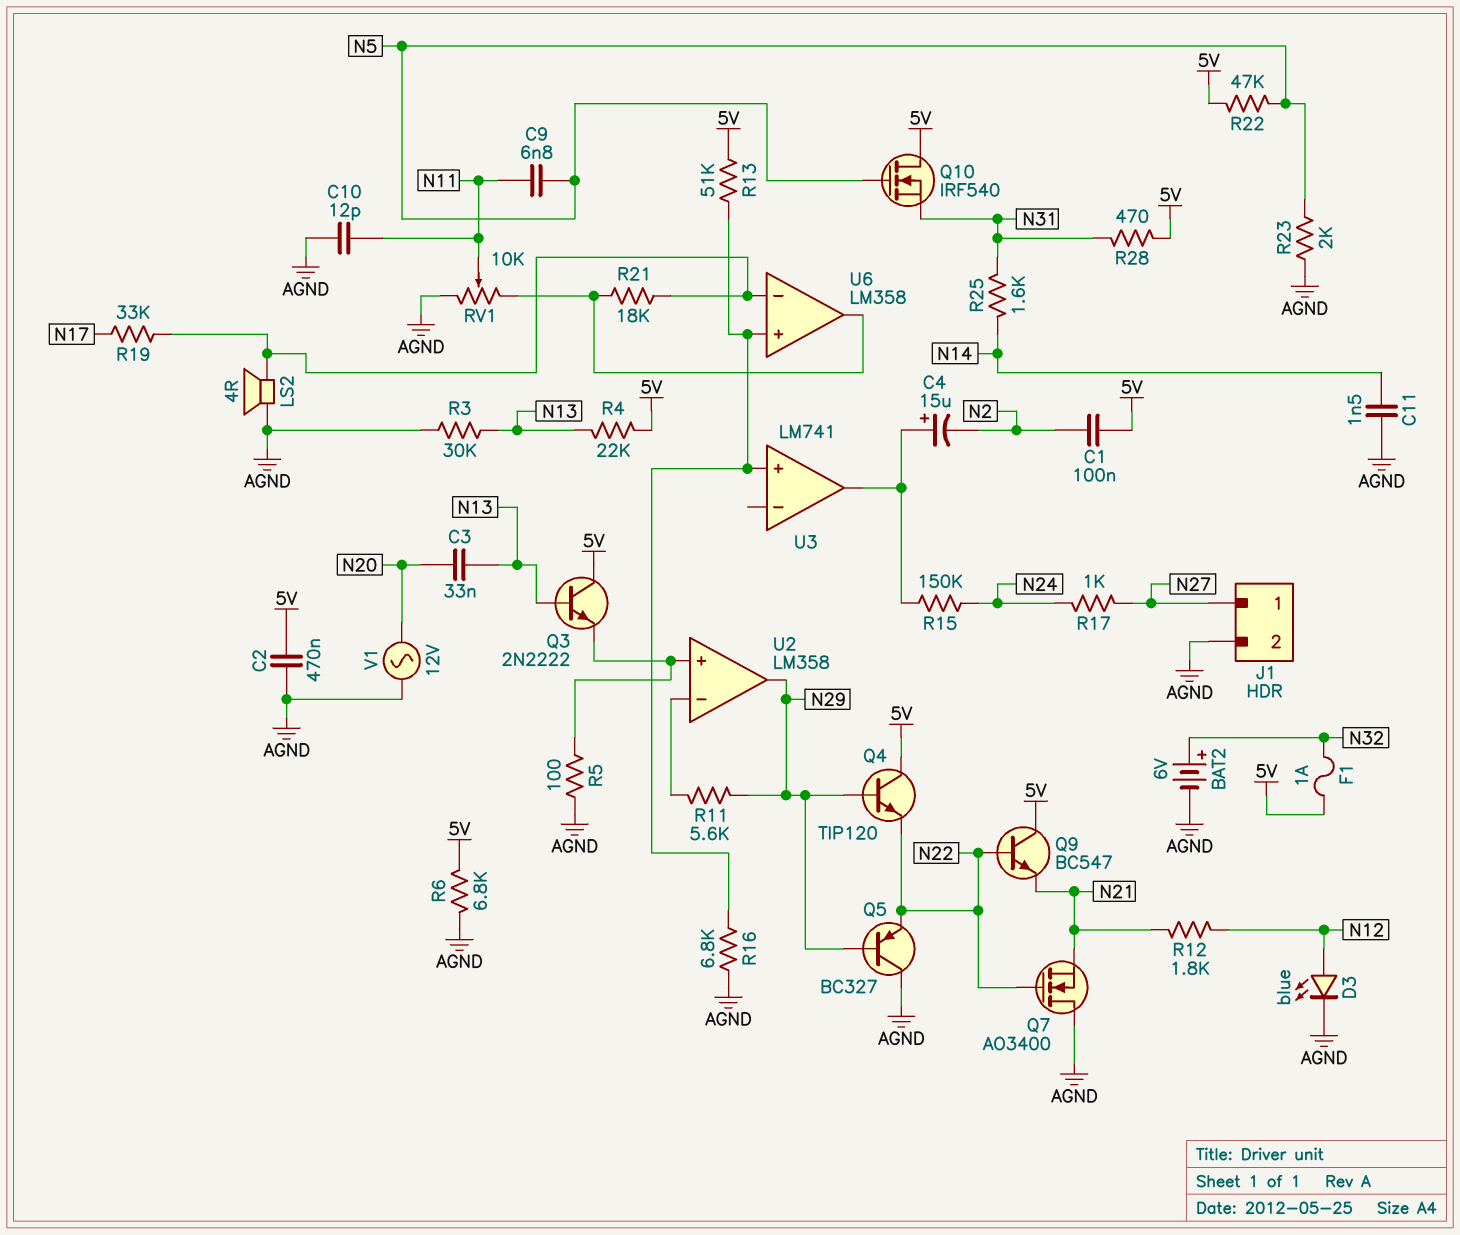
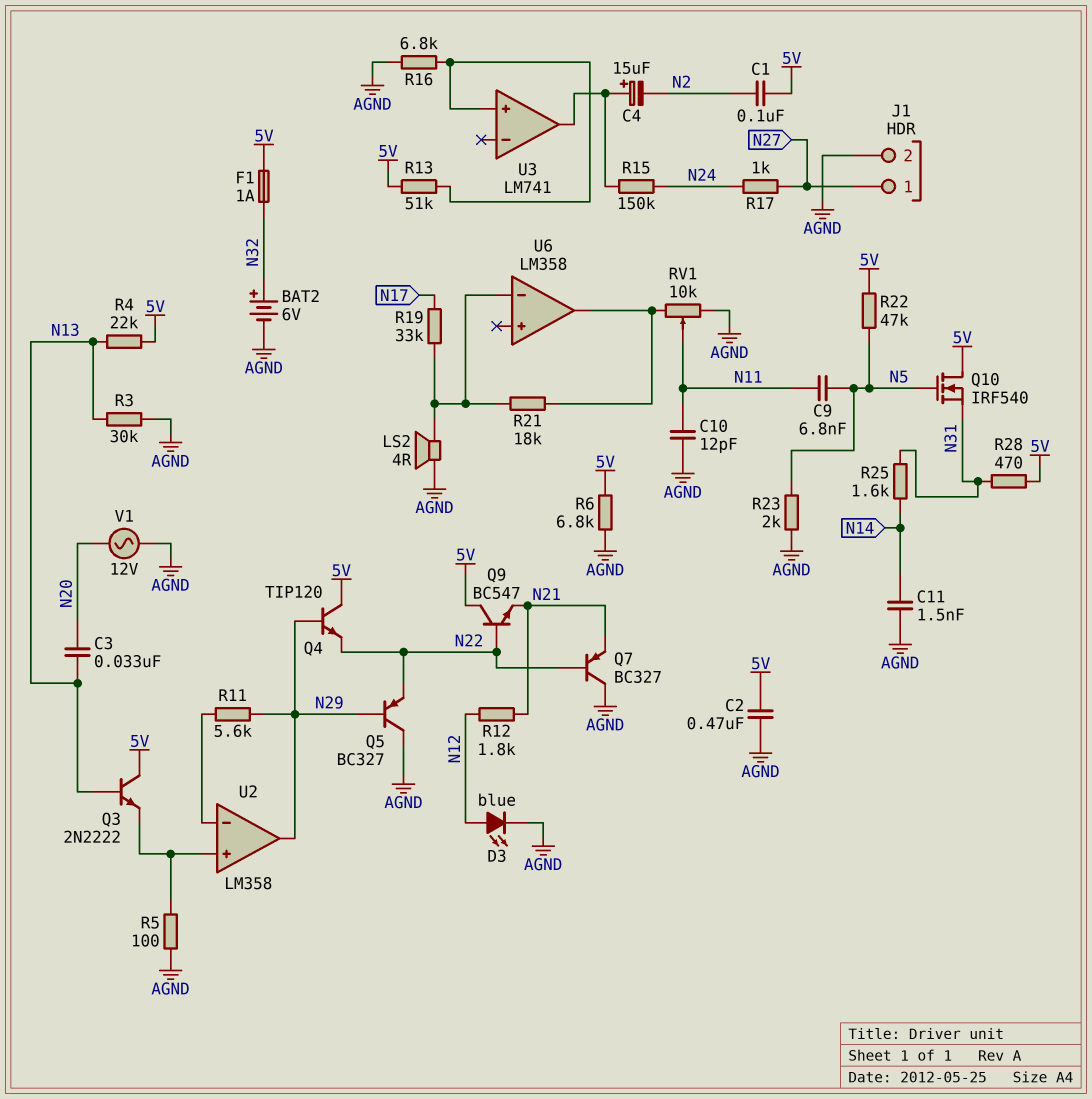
Q7: NMOS AO3400 (G N22, D AGND, S N21) -> PNP BC327 (B N22, C AGND, E N21)
U6 pin in+: U3/in+ -> none

